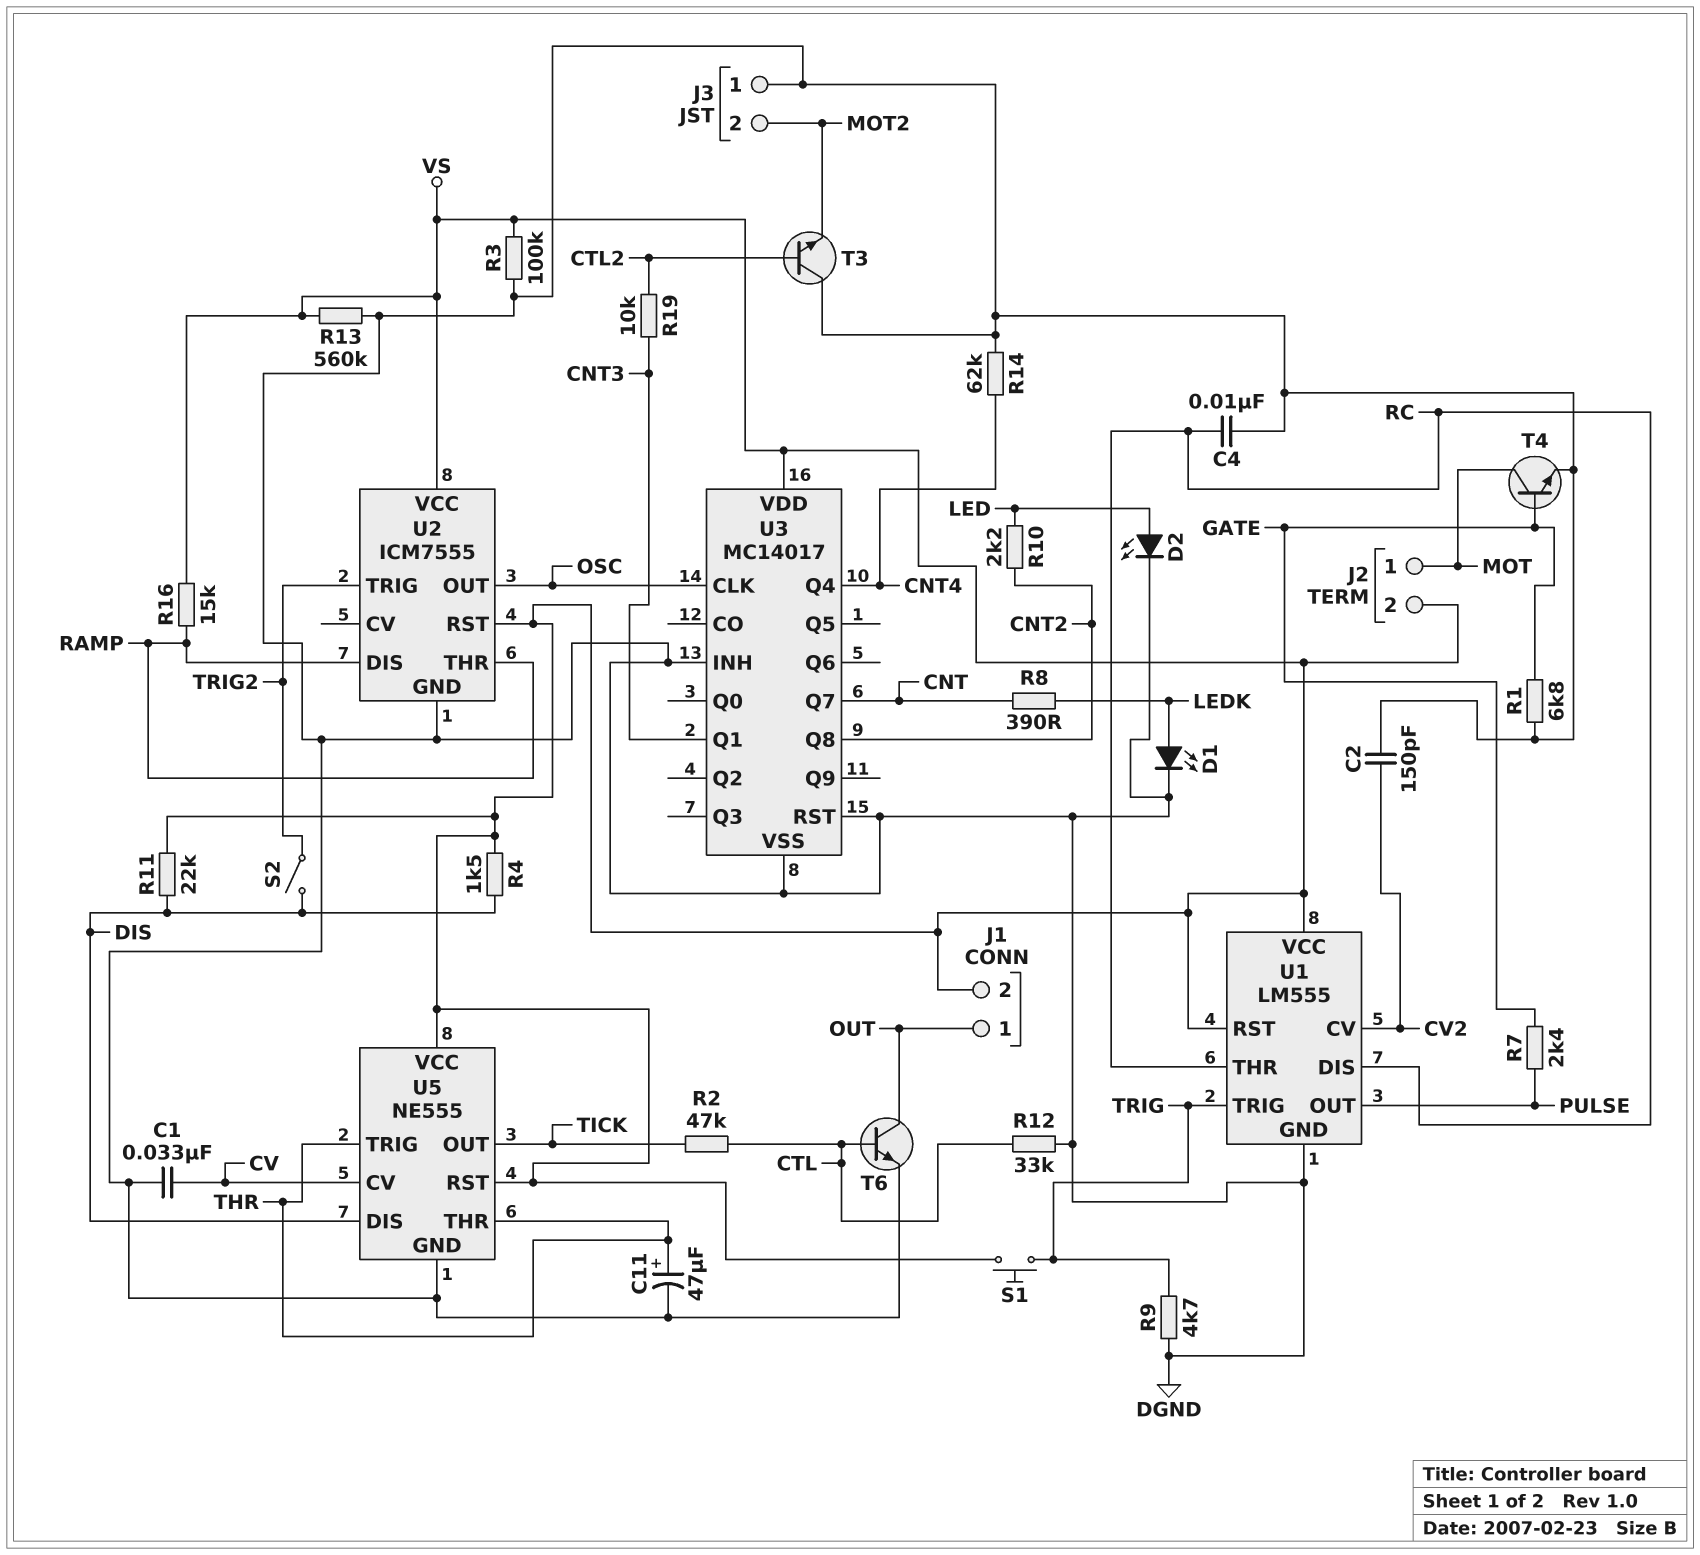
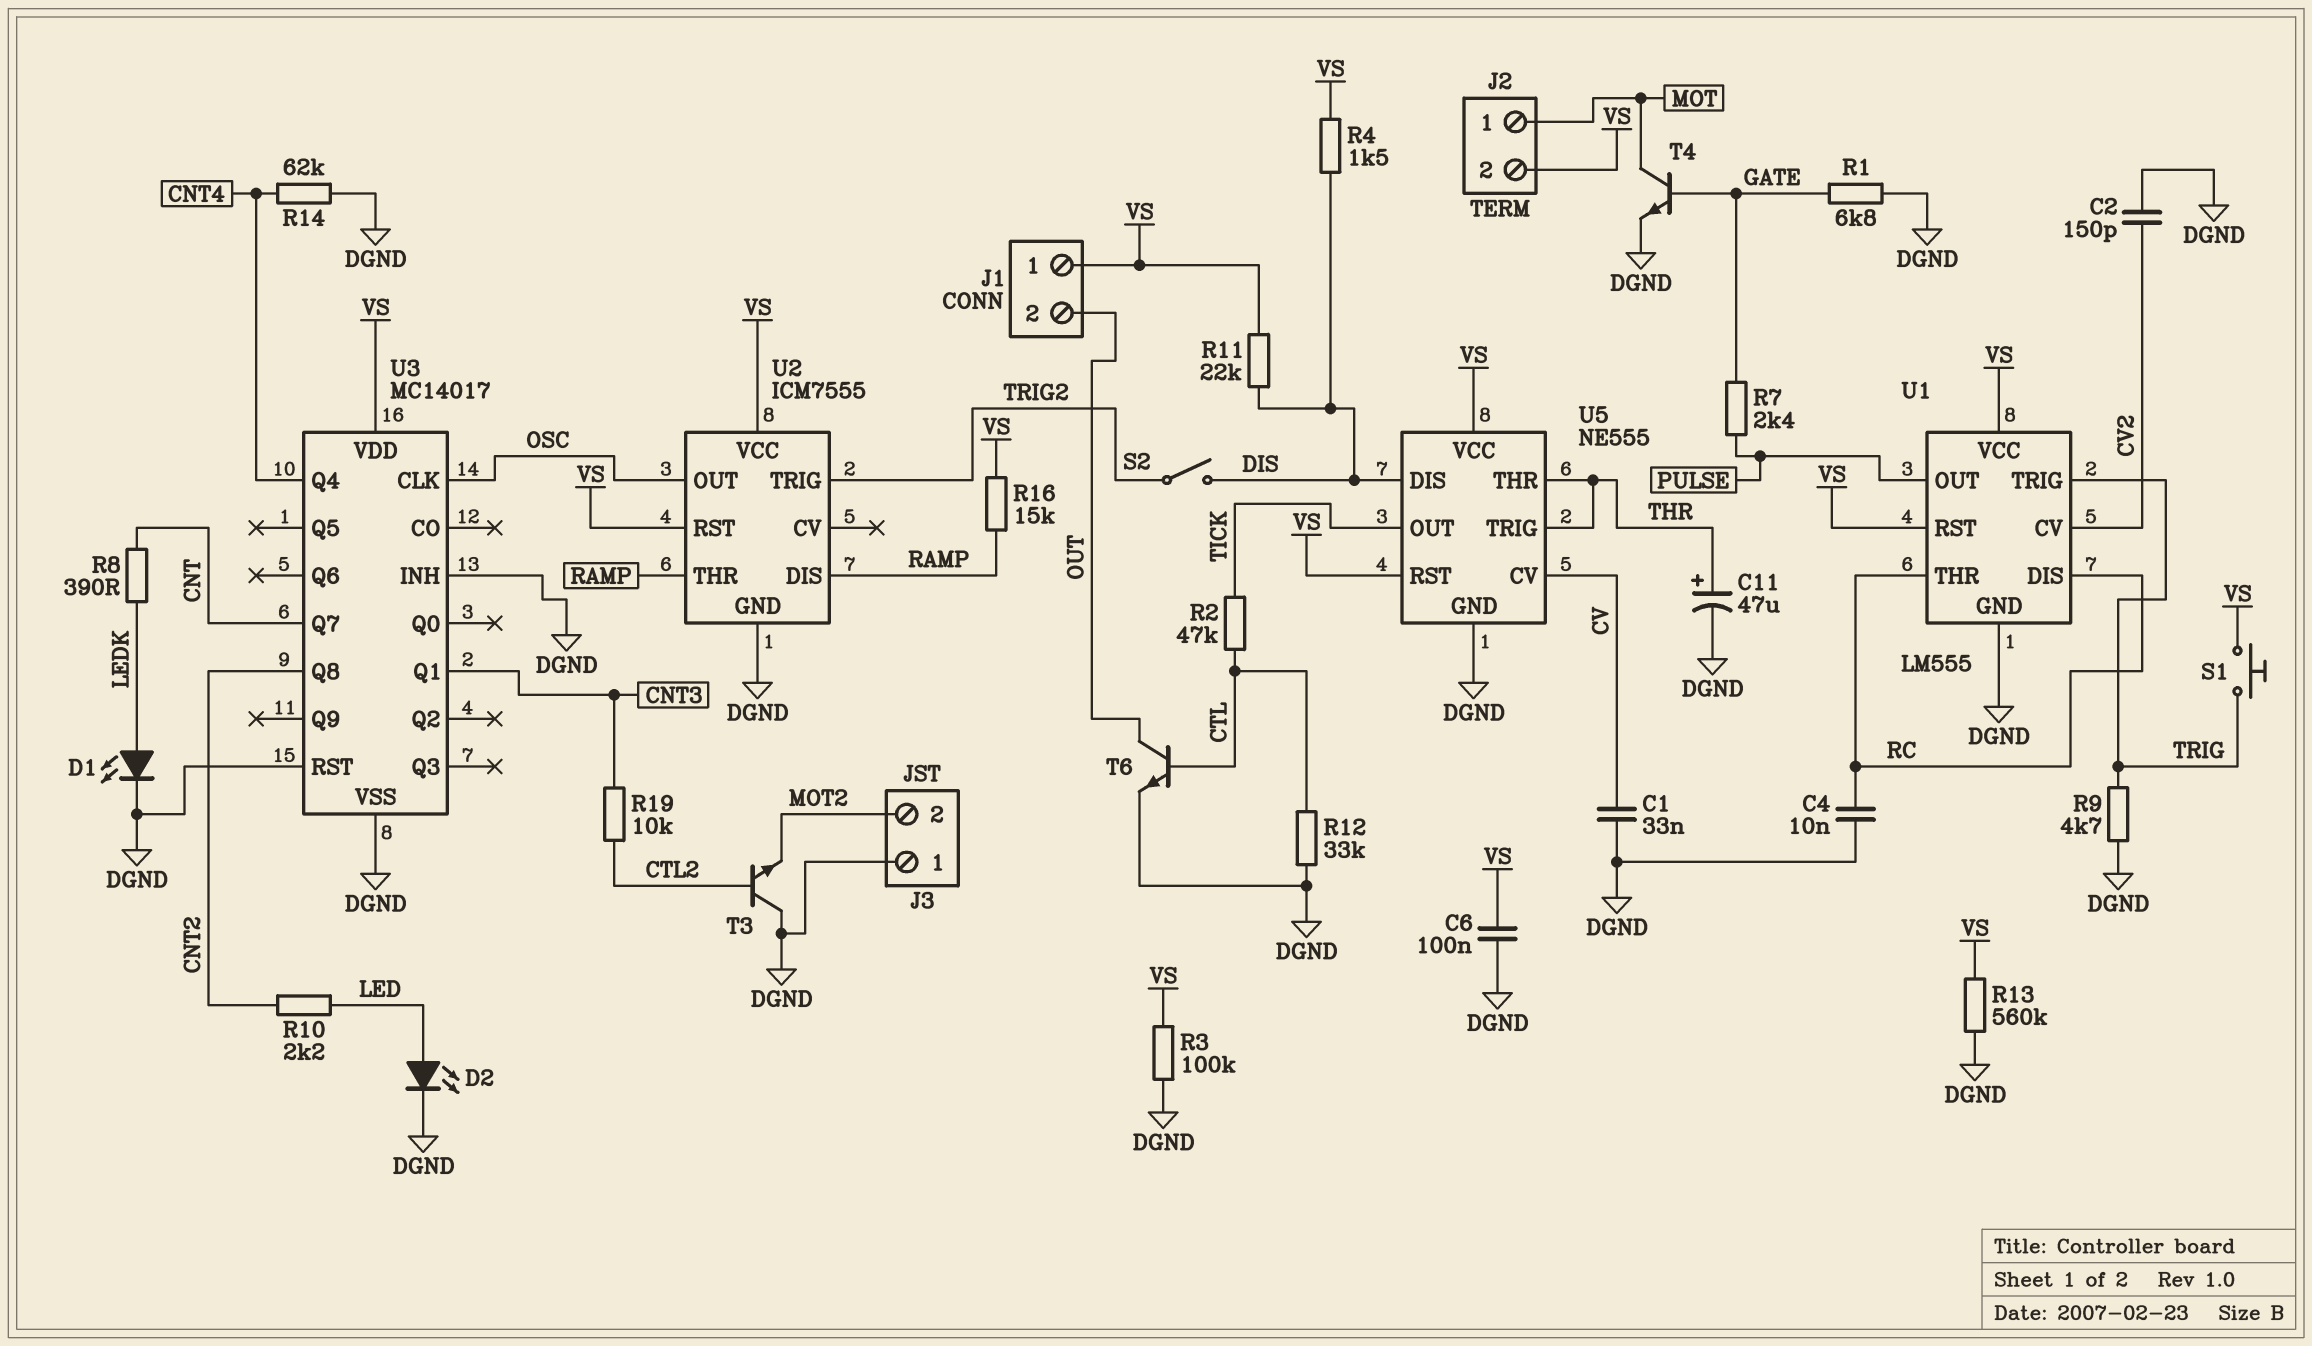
C6: none -> 100nF (DGND, VS)
J1 pin 1: OUT -> VS
J1 pin 2: VS -> OUT

